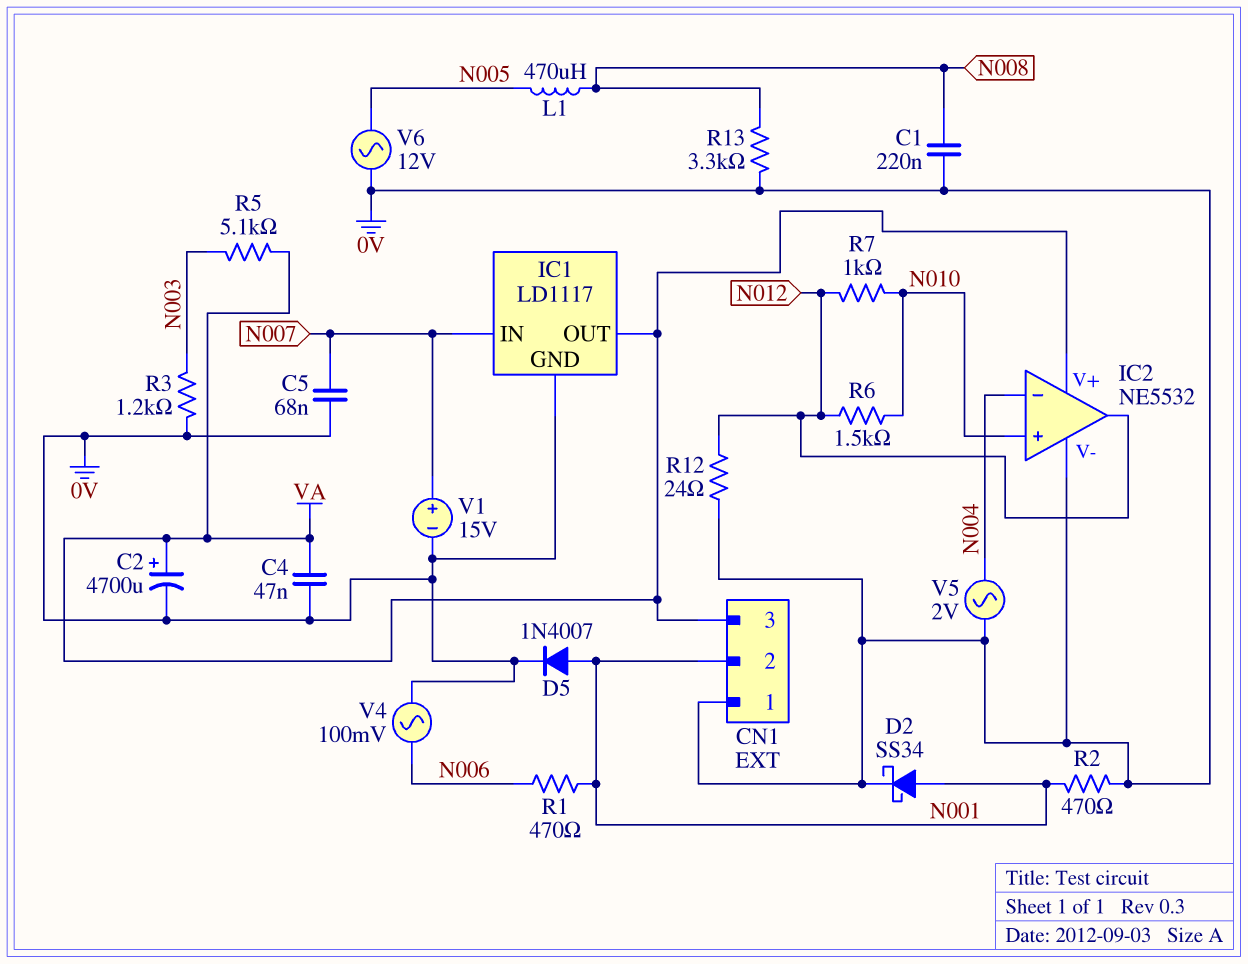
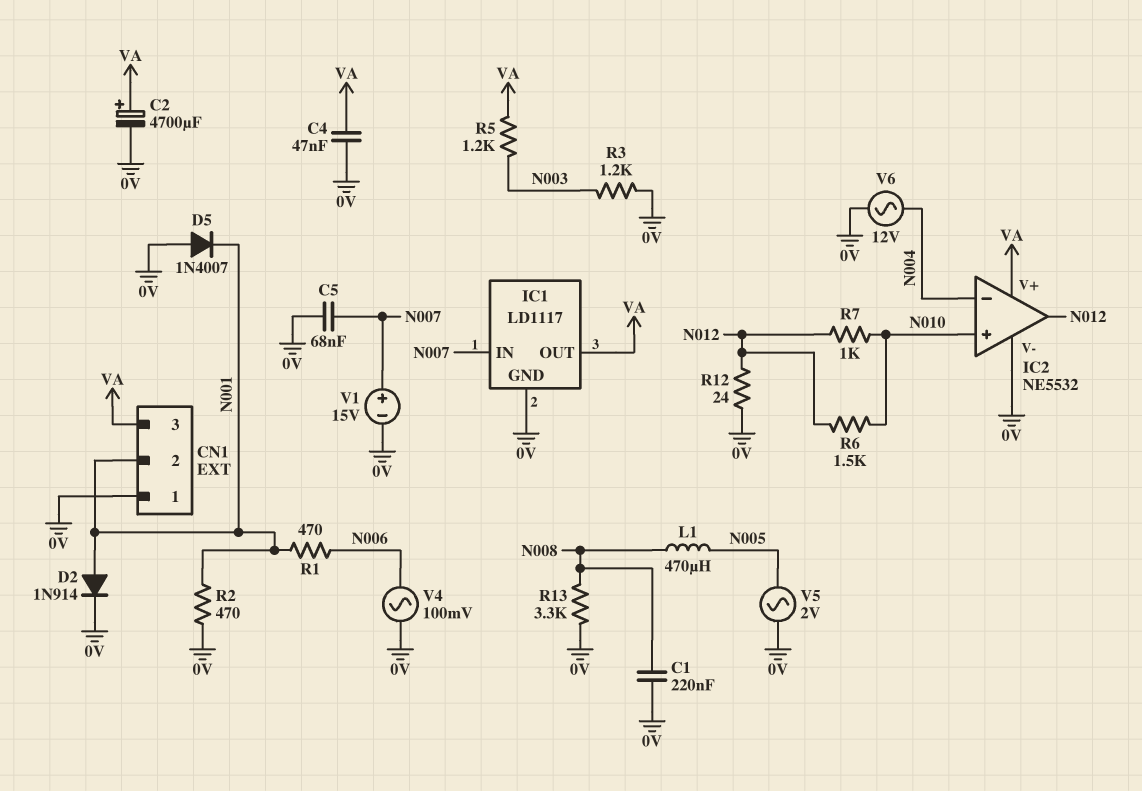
D2: schottky SS34 (A N001, K 0V) -> diode 1N914 (A N001, K 0V)
D5: diode 1N4007 (A N001, K 0V) -> diode 1N4007 (A 0V, K N001)
R5: 5.1k (N003, VA) -> 1.2k (N003, VA)
V5: AC 2V (0V, N004) -> AC 2V (0V, N005)
V6: AC 12V (0V, N005) -> AC 12V (0V, N004)

